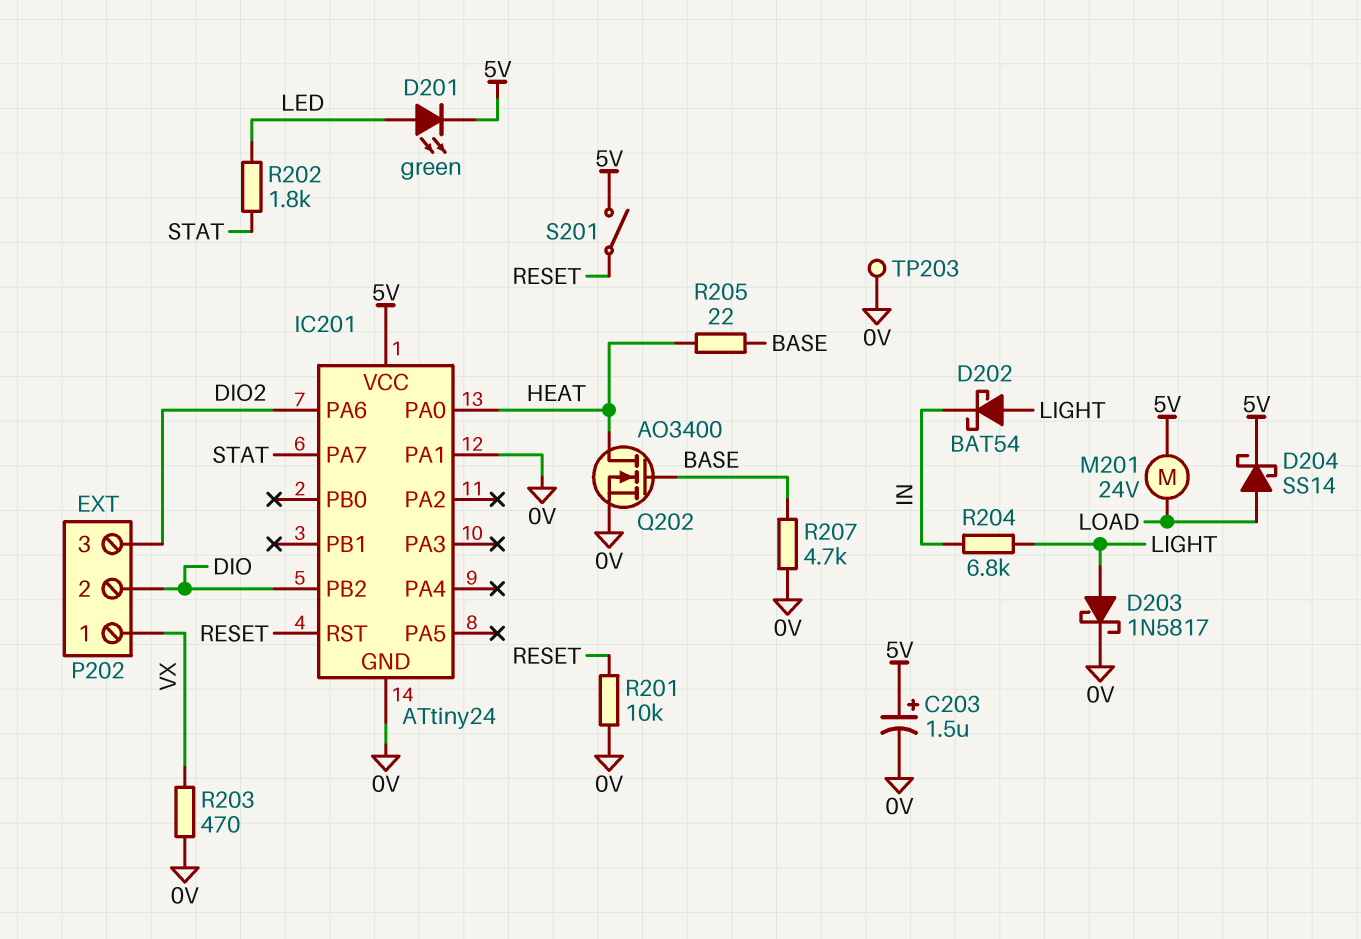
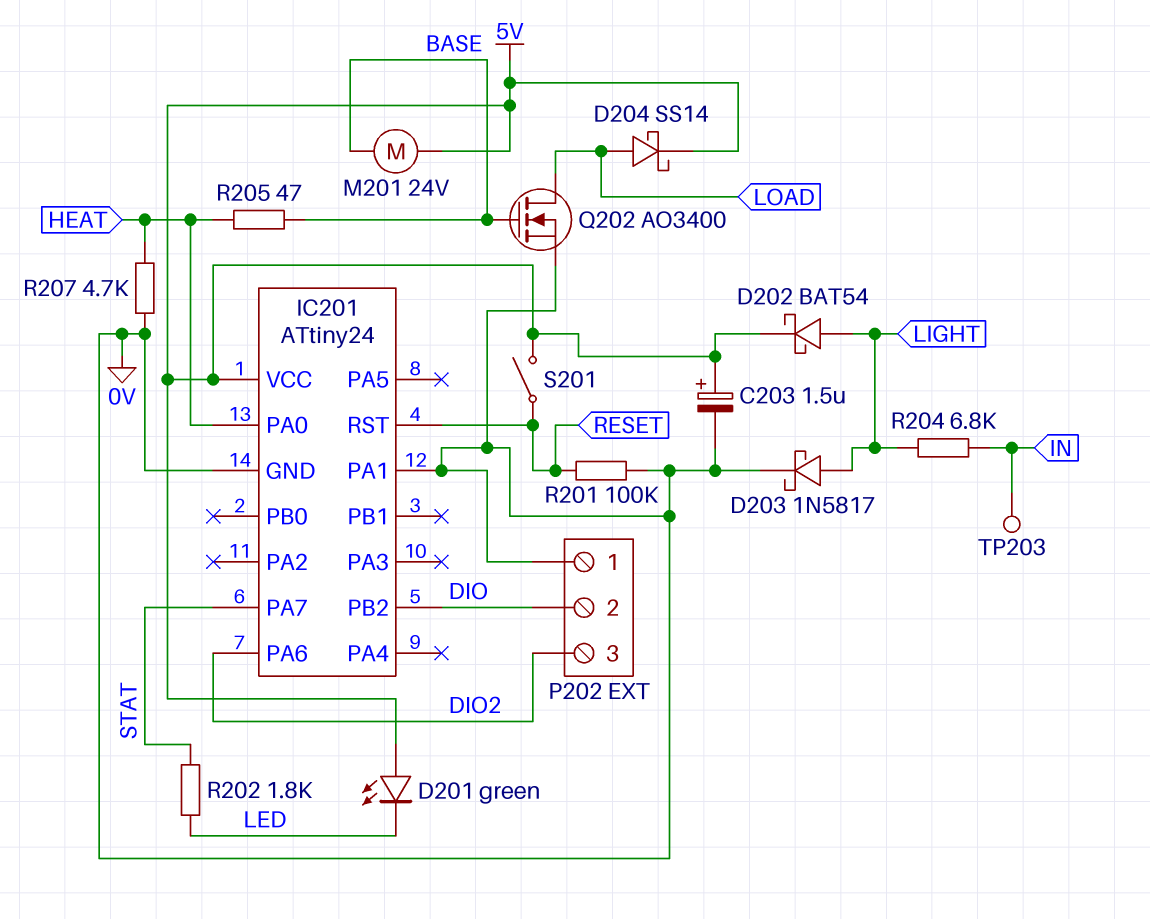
D201: LED green (A LED, K 5V) -> LED green (A 5V, K LED)
D202: schottky BAT54 (A LIGHT, K IN) -> schottky BAT54 (A LIGHT, K 5V)
M201: motor 24V (5V, LOAD) -> motor 24V (5V, BASE)
P202 pin 1: VX -> 0V
Q202: NMOS AO3400 (G BASE, D HEAT, S 0V) -> NMOS AO3400 (G BASE, D LOAD, S 0V)
R201: 10k (0V, RESET) -> 100k (0V, RESET)
R203: 470 (0V, VX) -> none
R205: 22 (BASE, HEAT) -> 47 (BASE, HEAT)
R207: 4.7k (0V, BASE) -> 4.7k (0V, HEAT)
TP203: test point (0V) -> test point (IN)

